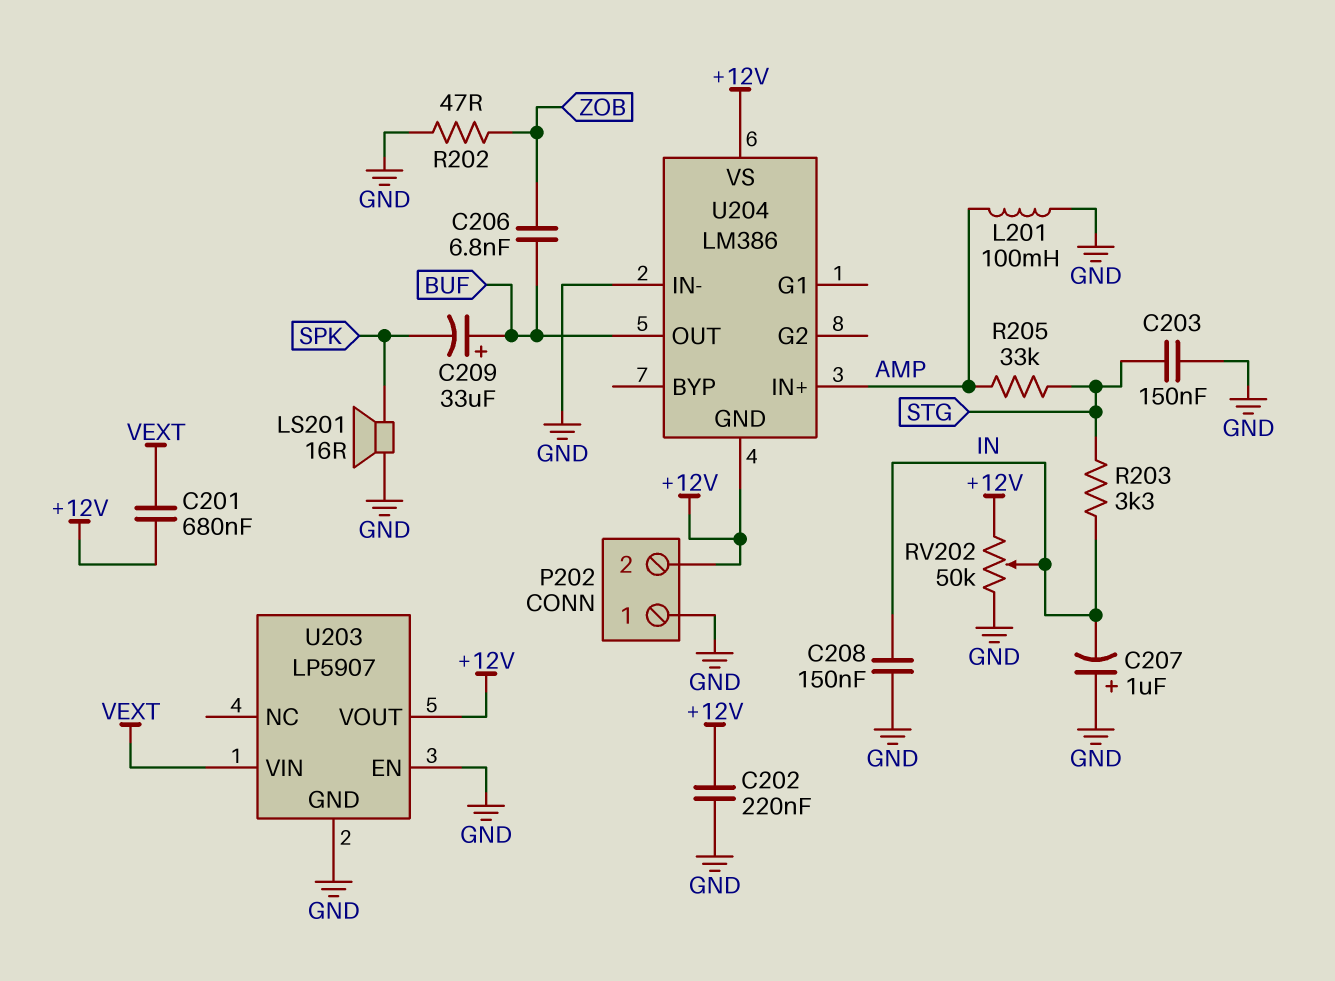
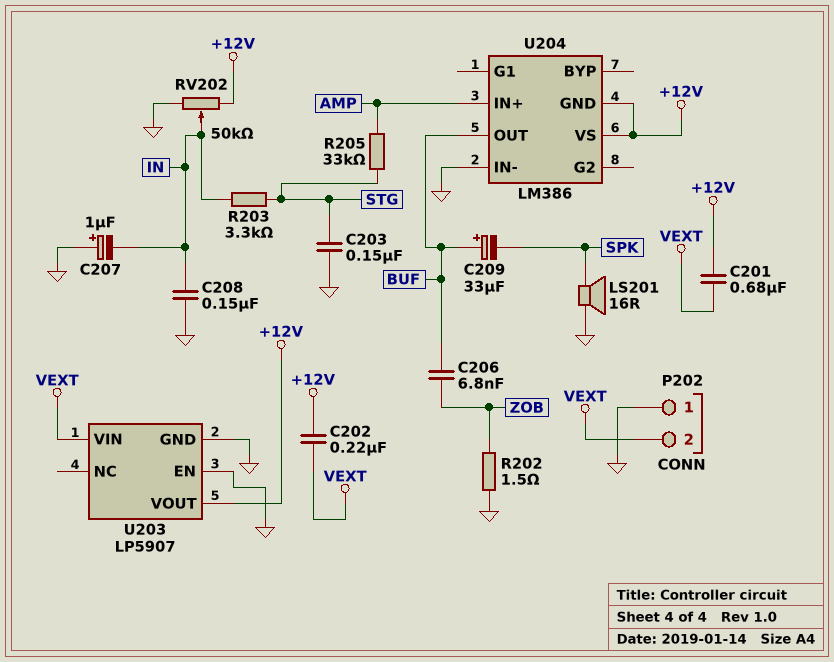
C202: 220nF (+12V, GND) -> 220nF (+12V, VEXT)
L201: 100mH (AMP, GND) -> none
P202 pin 2: +12V -> VEXT
R202: 47 (GND, ZOB) -> 1.5 (GND, ZOB)

